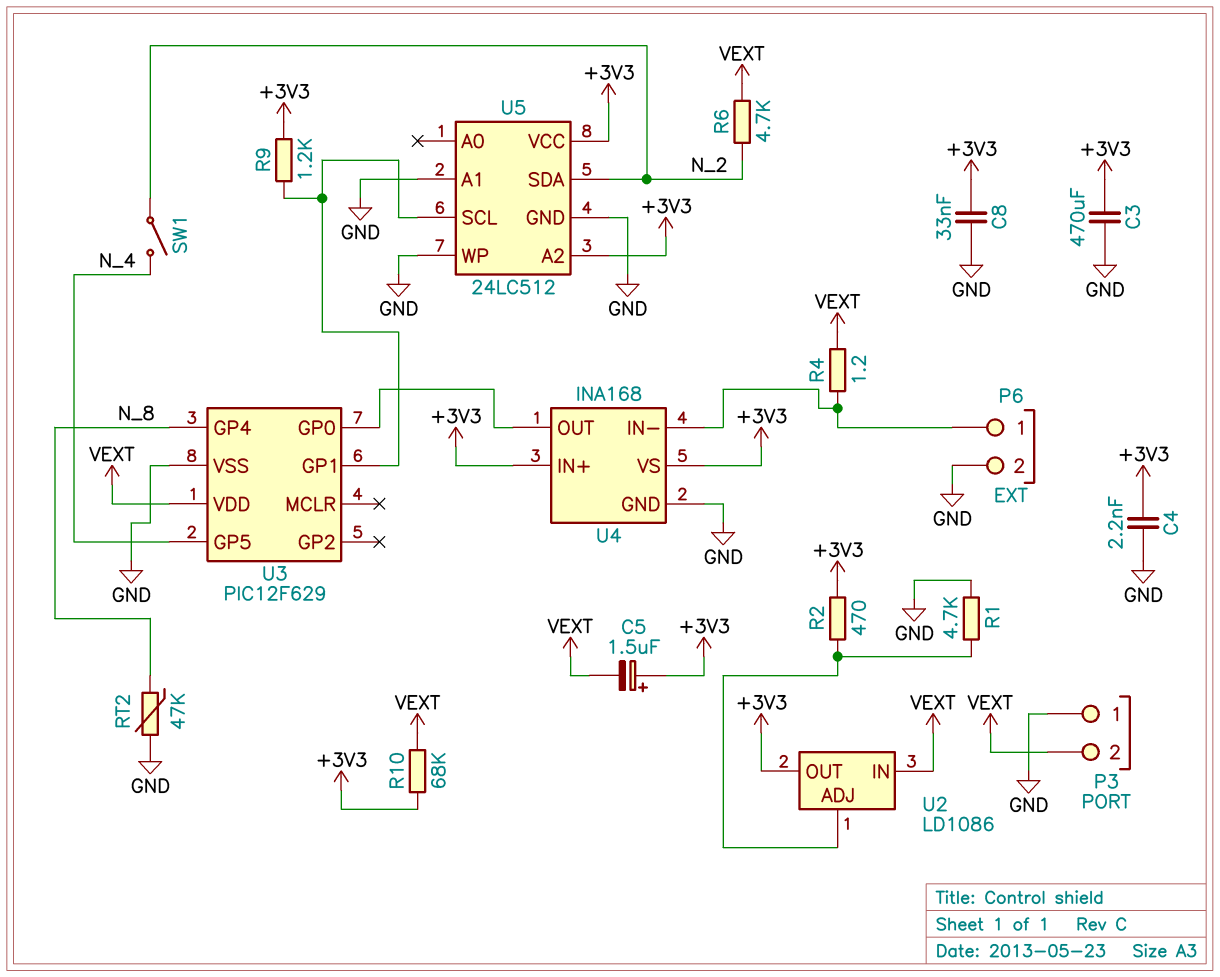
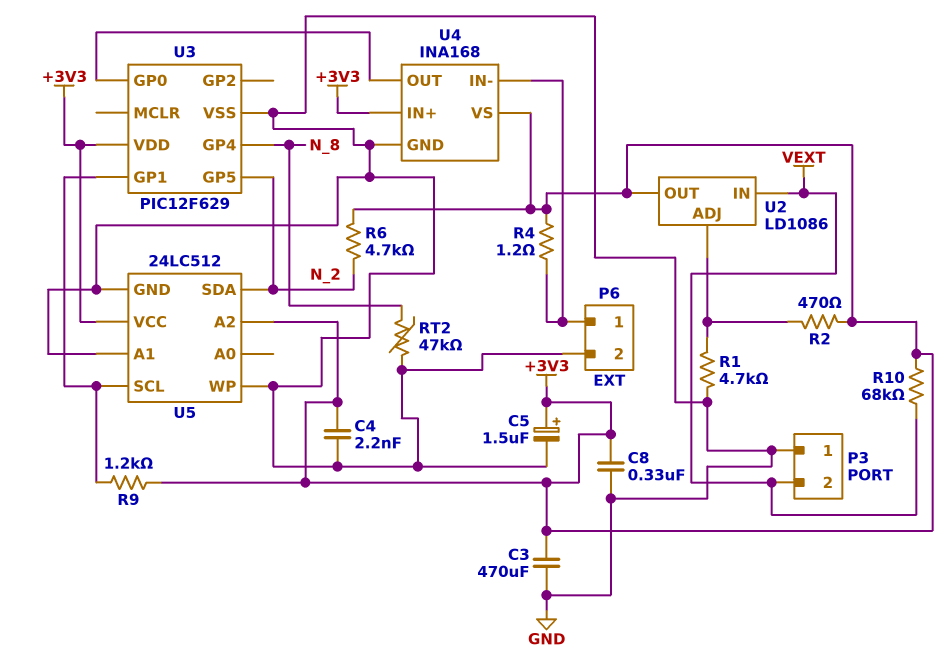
C5: 1.5uF (plus +3V3, minus VEXT) -> 1.5uF (plus +3V3, minus GND)
C8: 33nF (+3V3, GND) -> 330nF (+3V3, GND)
R4: 1.2 (P6/1, VEXT) -> 1.2 (+3V3, P6/1)
R6: 4.7k (N_2, VEXT) -> 4.7k (+3V3, N_2)
SW1: switch (N_2, N_4) -> none
U3 pin GP5: N_4 -> N_2
U3 pin VDD: VEXT -> +3V3

